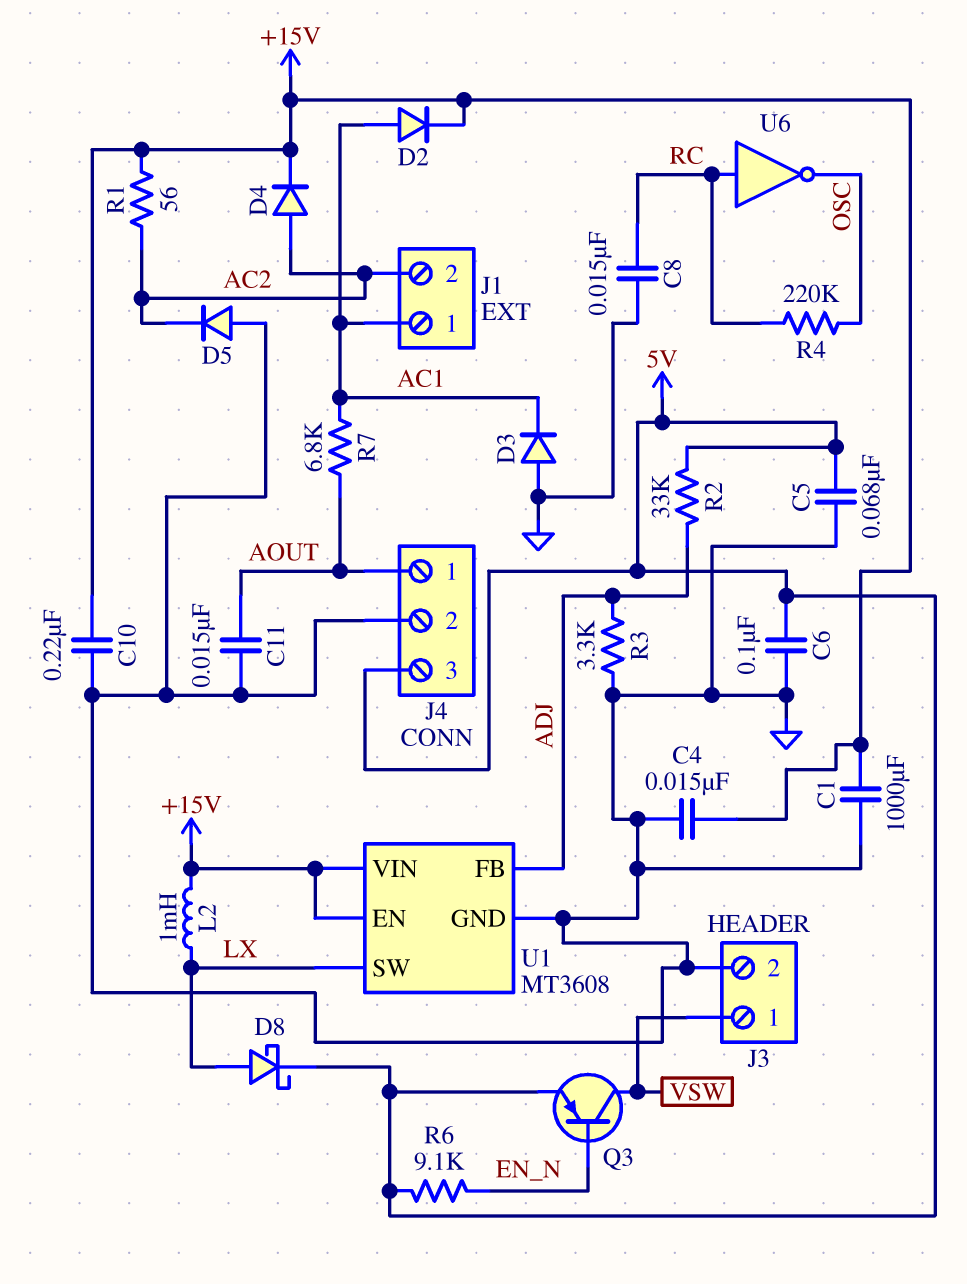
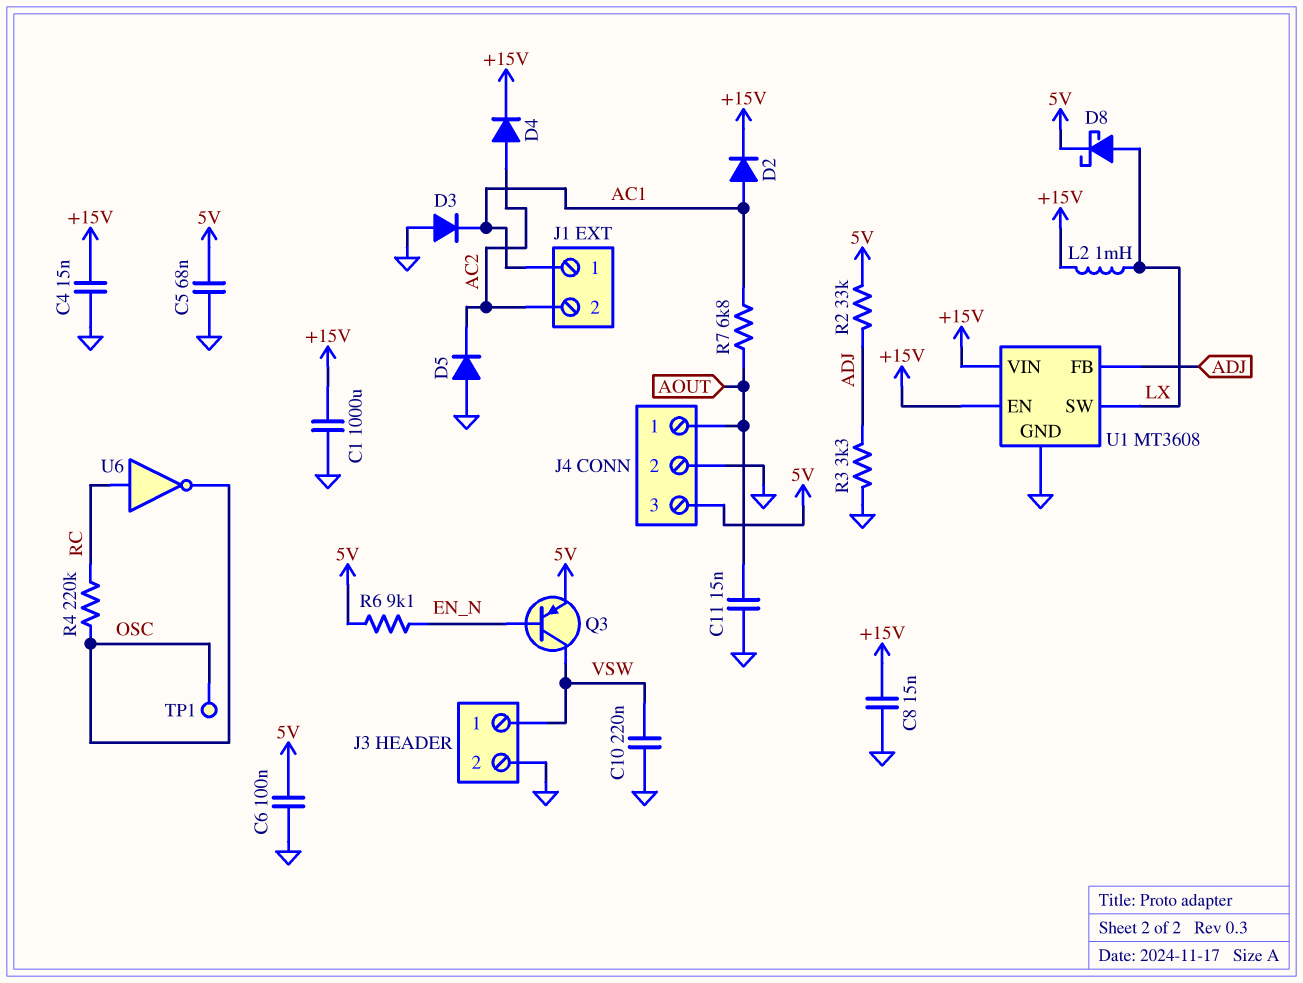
C8: 15nF (GND, RC) -> 15nF (+15V, GND)
C10: 220nF (+15V, GND) -> 220nF (GND, VSW)
R1: 56 (+15V, AC2) -> none
TP1: none -> test point (OSC)

